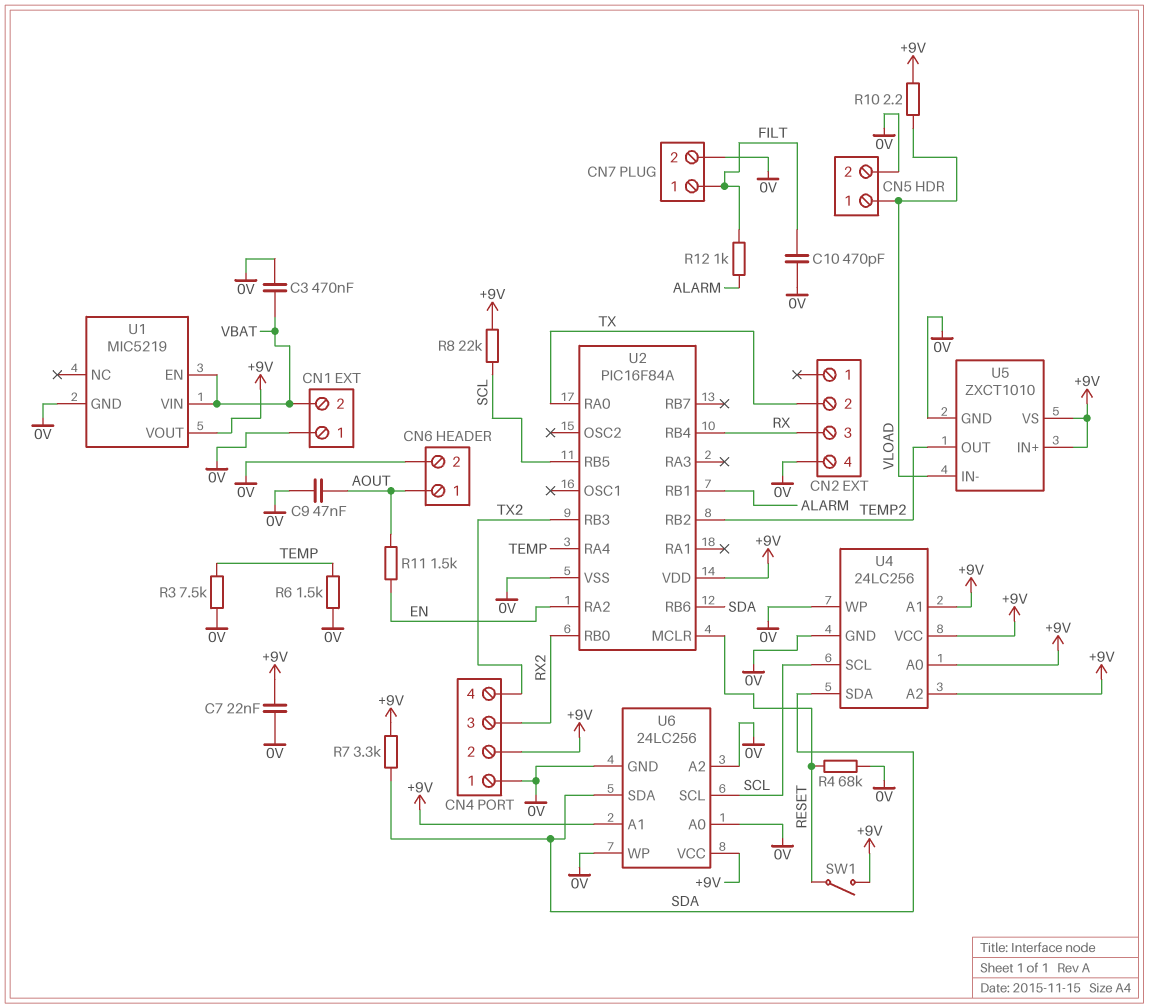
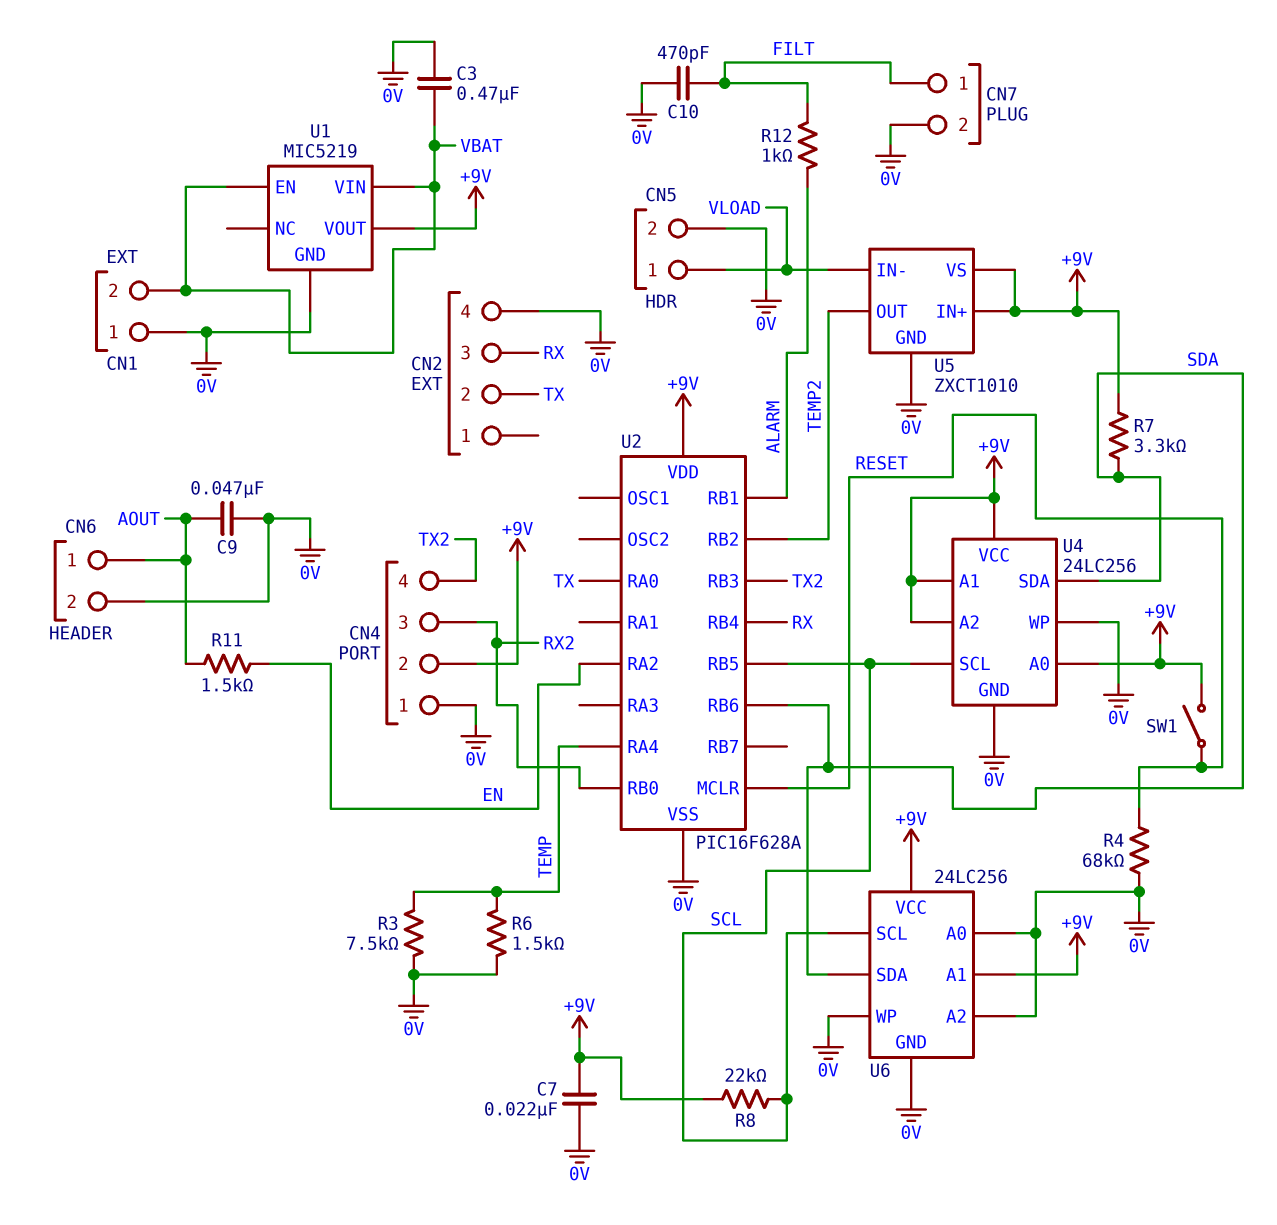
R10: 2.2 (+9V, VLOAD) -> none
U2: PIC16F84A -> PIC16F628A

